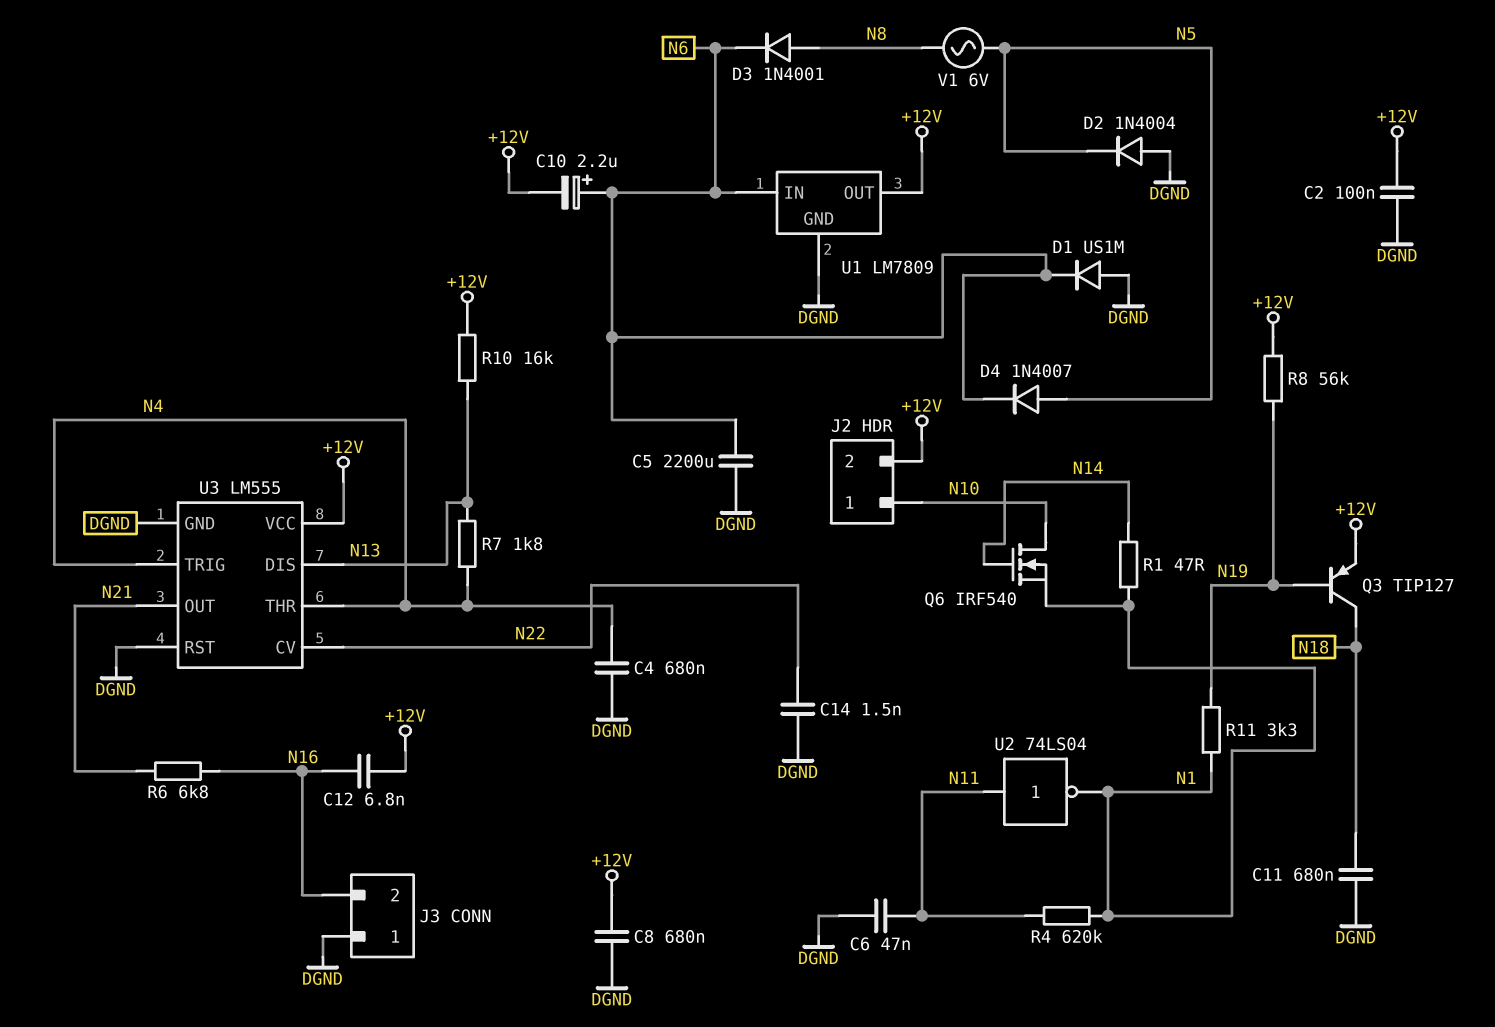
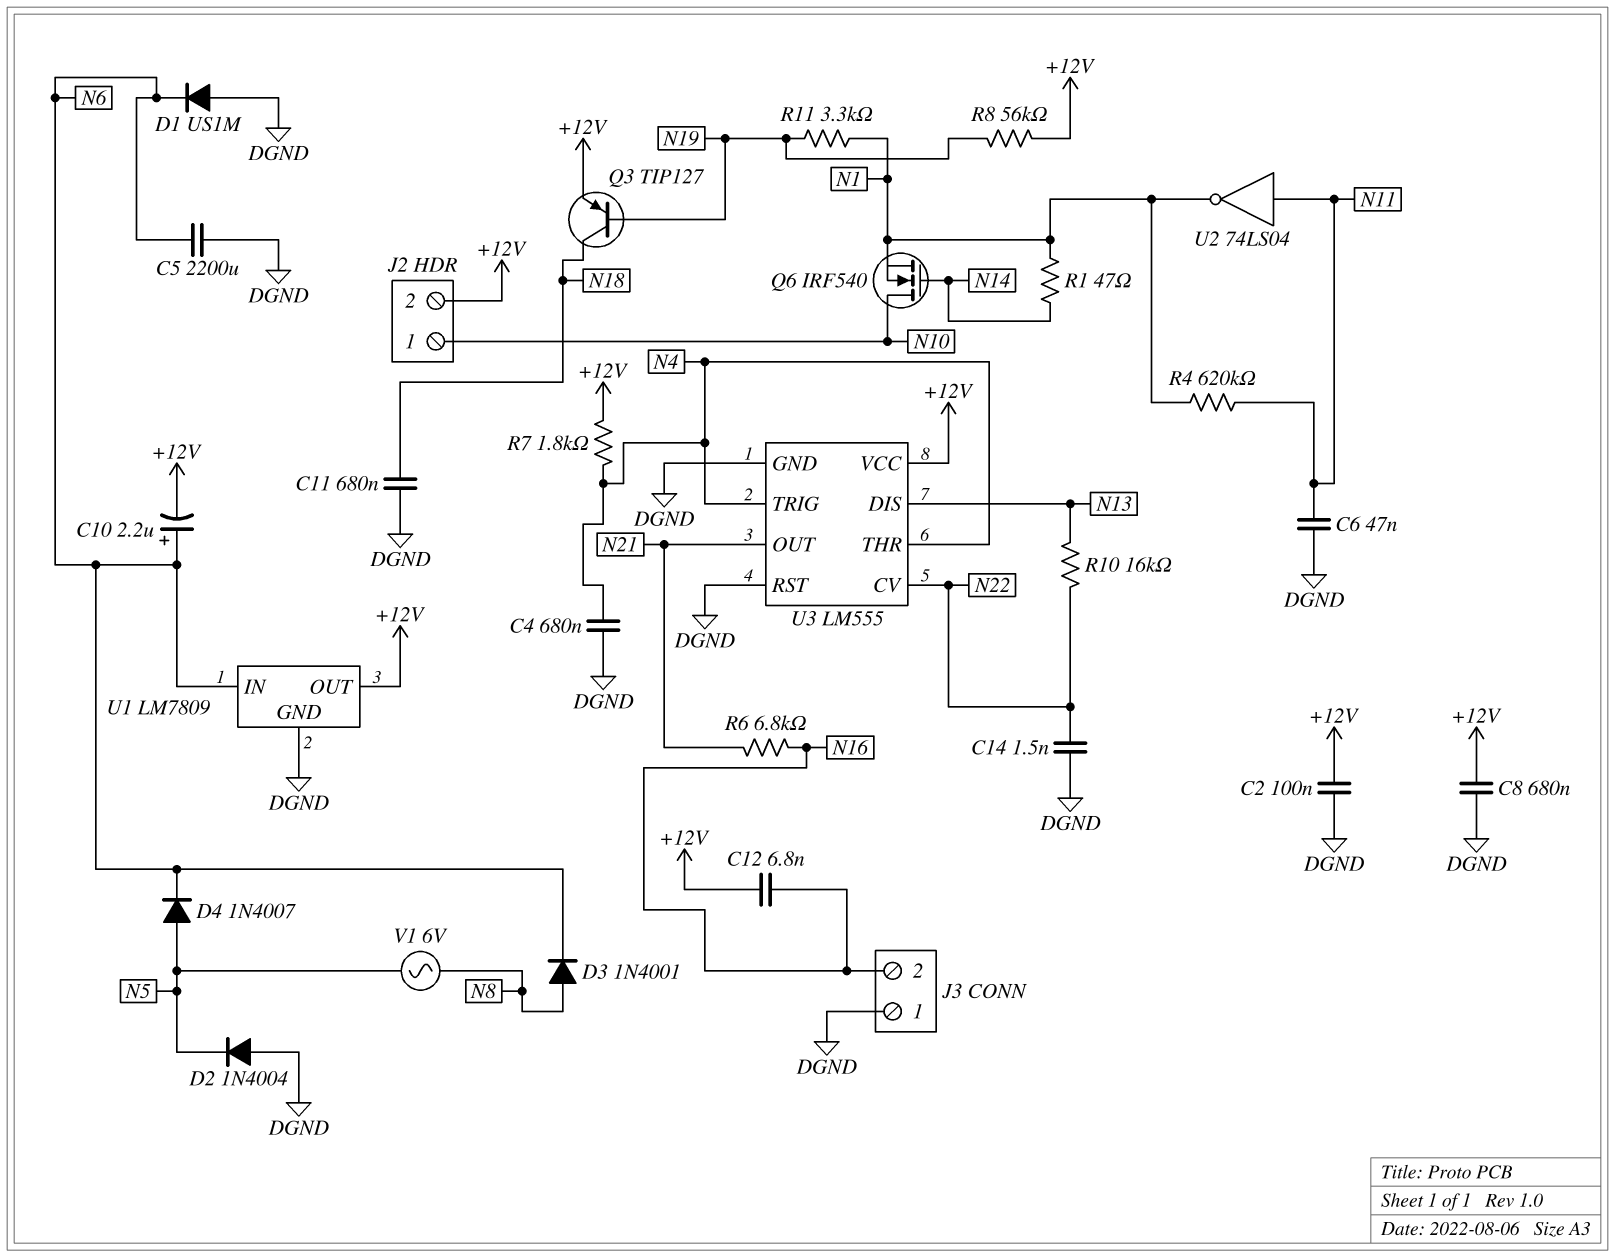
R7: 1.8k (N4, N13) -> 1.8k (+12V, N4)
R10: 16k (+12V, N13) -> 16k (N13, N22)

